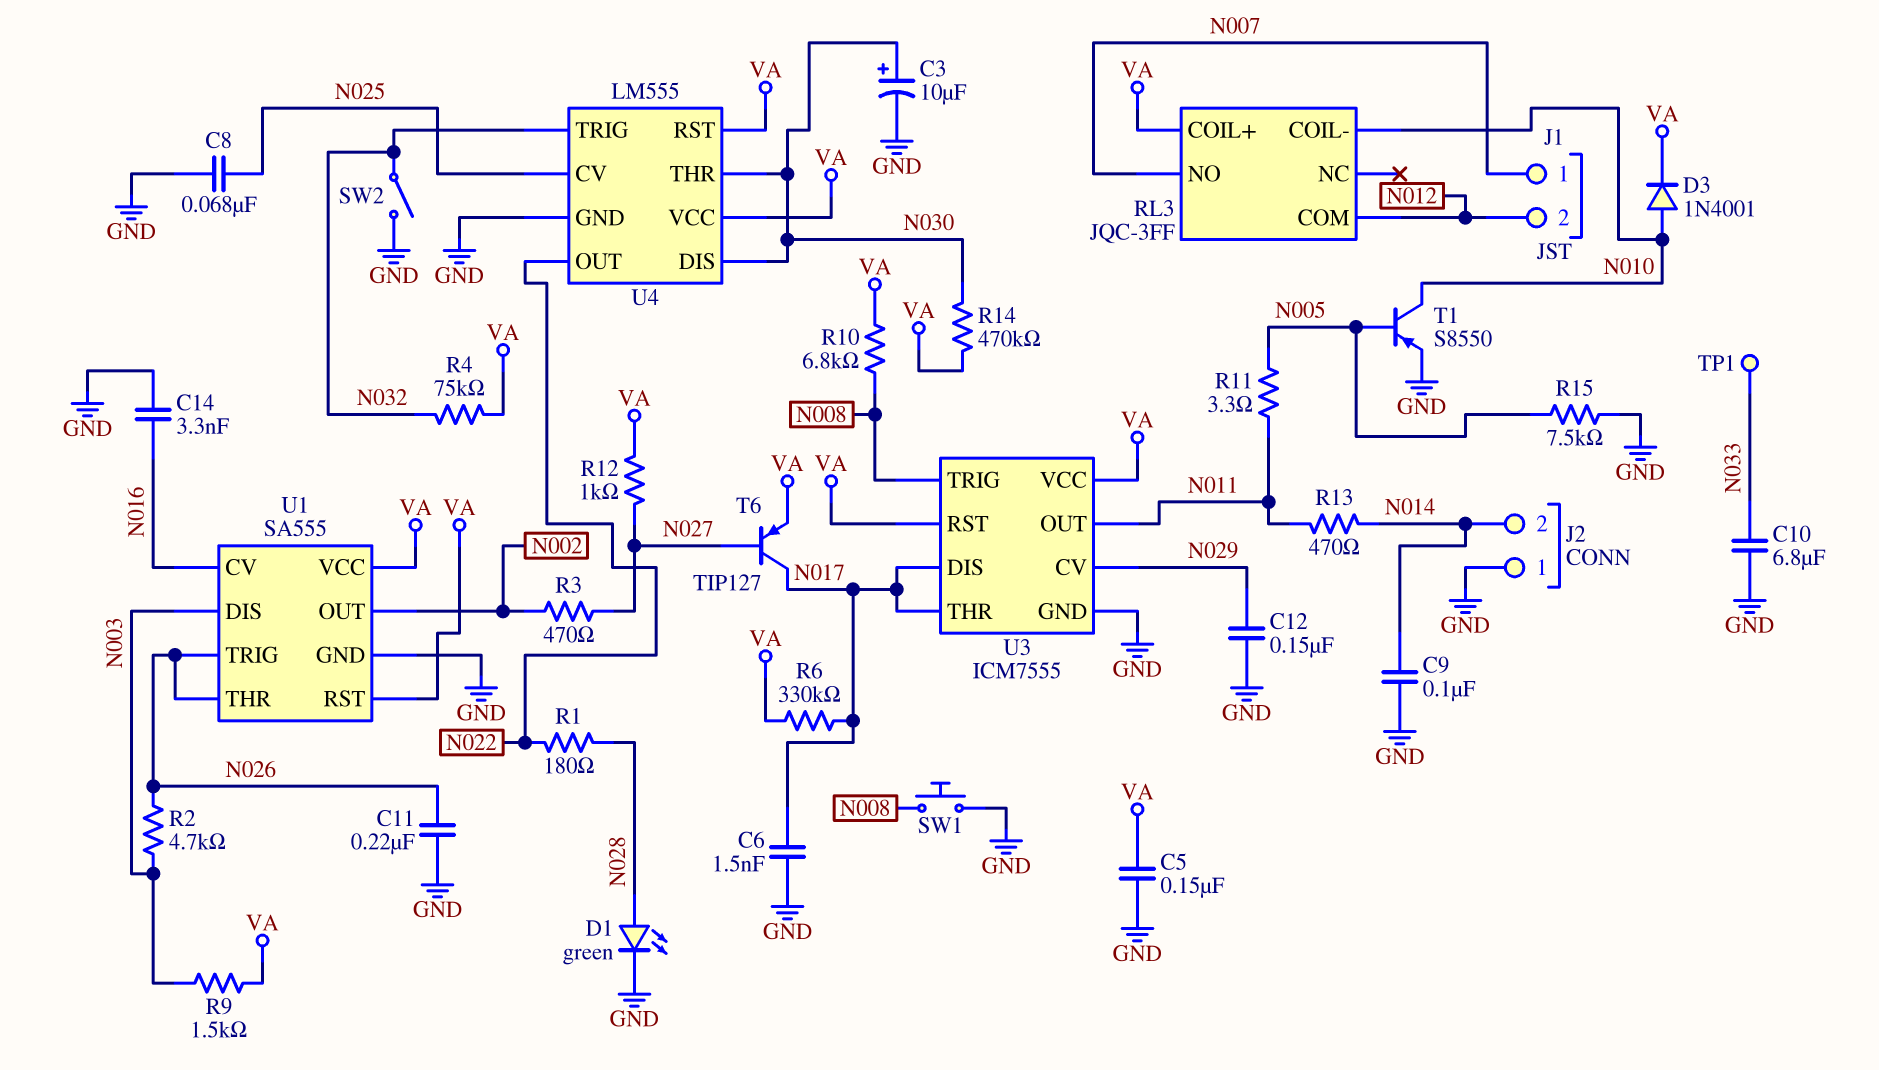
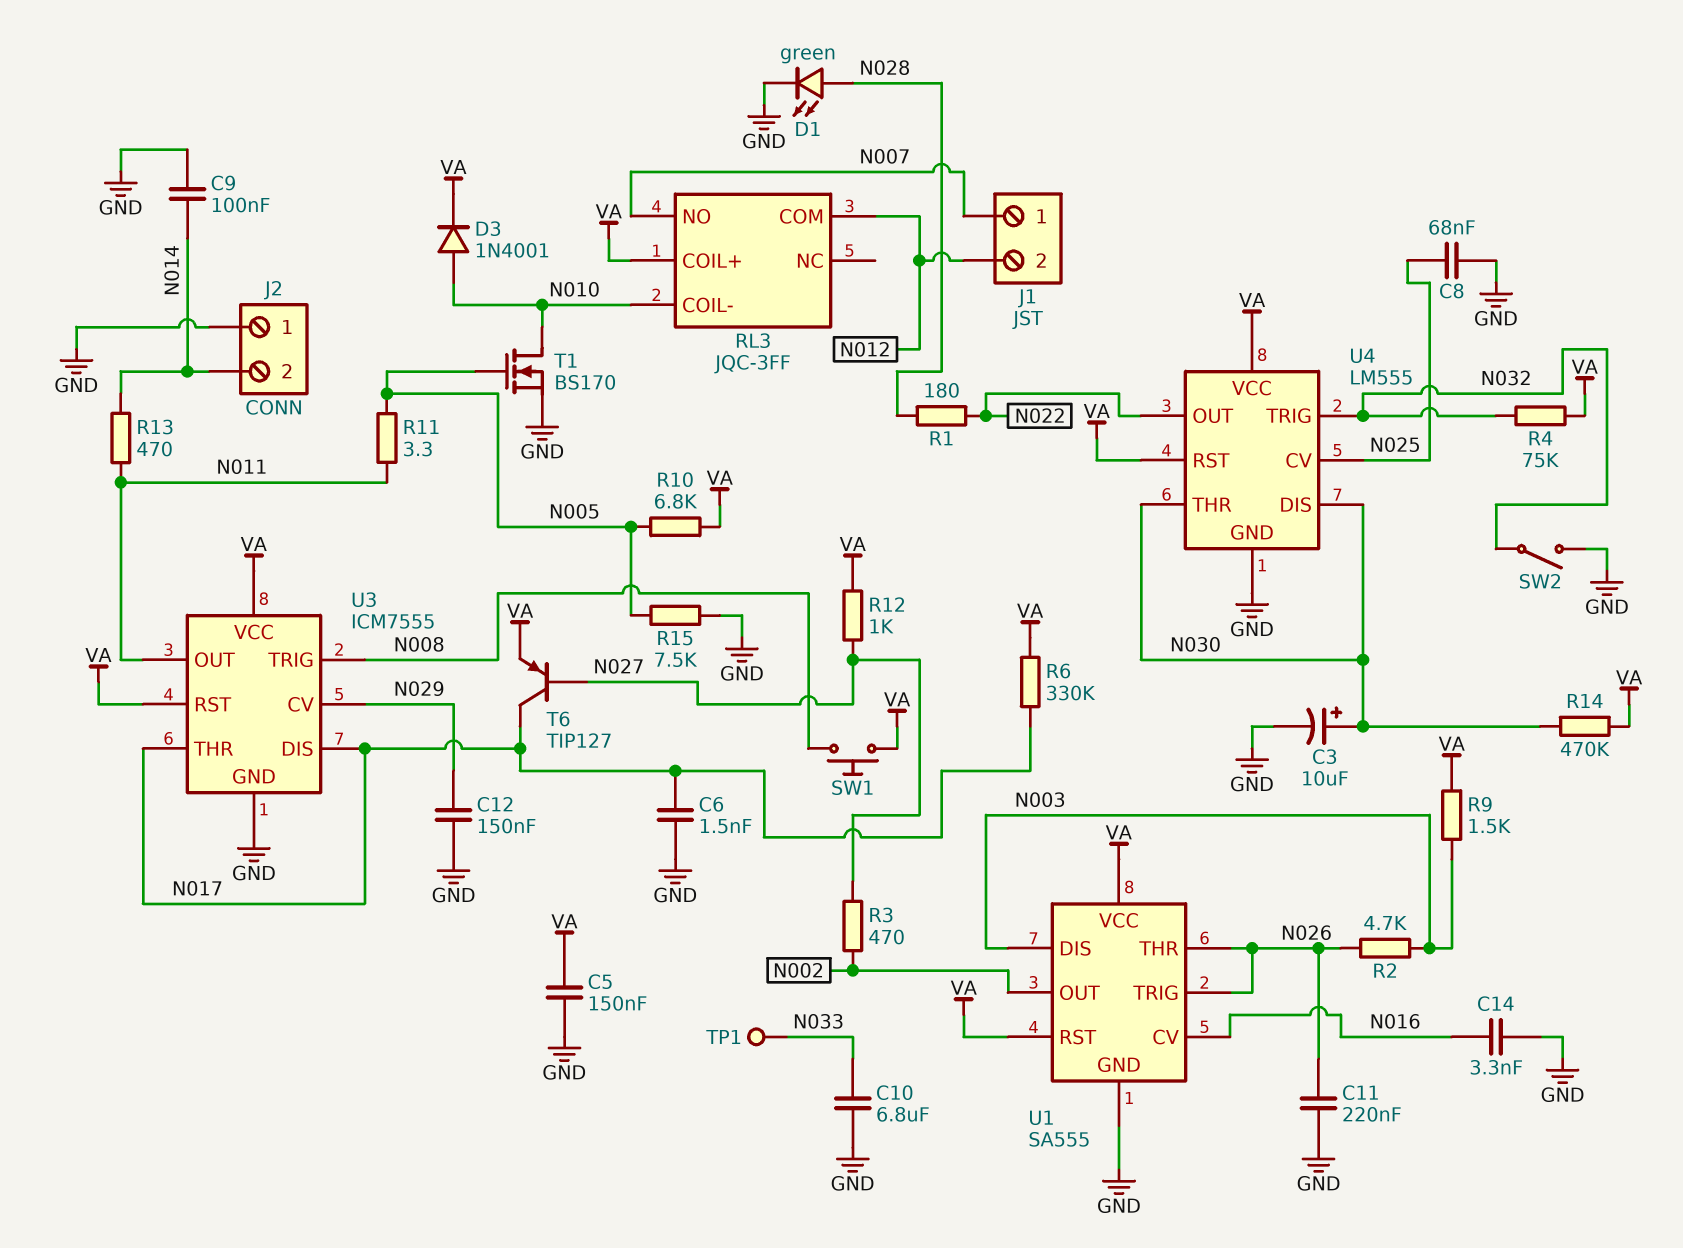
R10: 6.8k (N008, VA) -> 6.8k (N005, VA)
SW1: button (GND, N008) -> button (N008, VA)
T1: PNP S8550 (B N005, C N010, E GND) -> NMOS BS170 (G N005, D N010, S GND)

